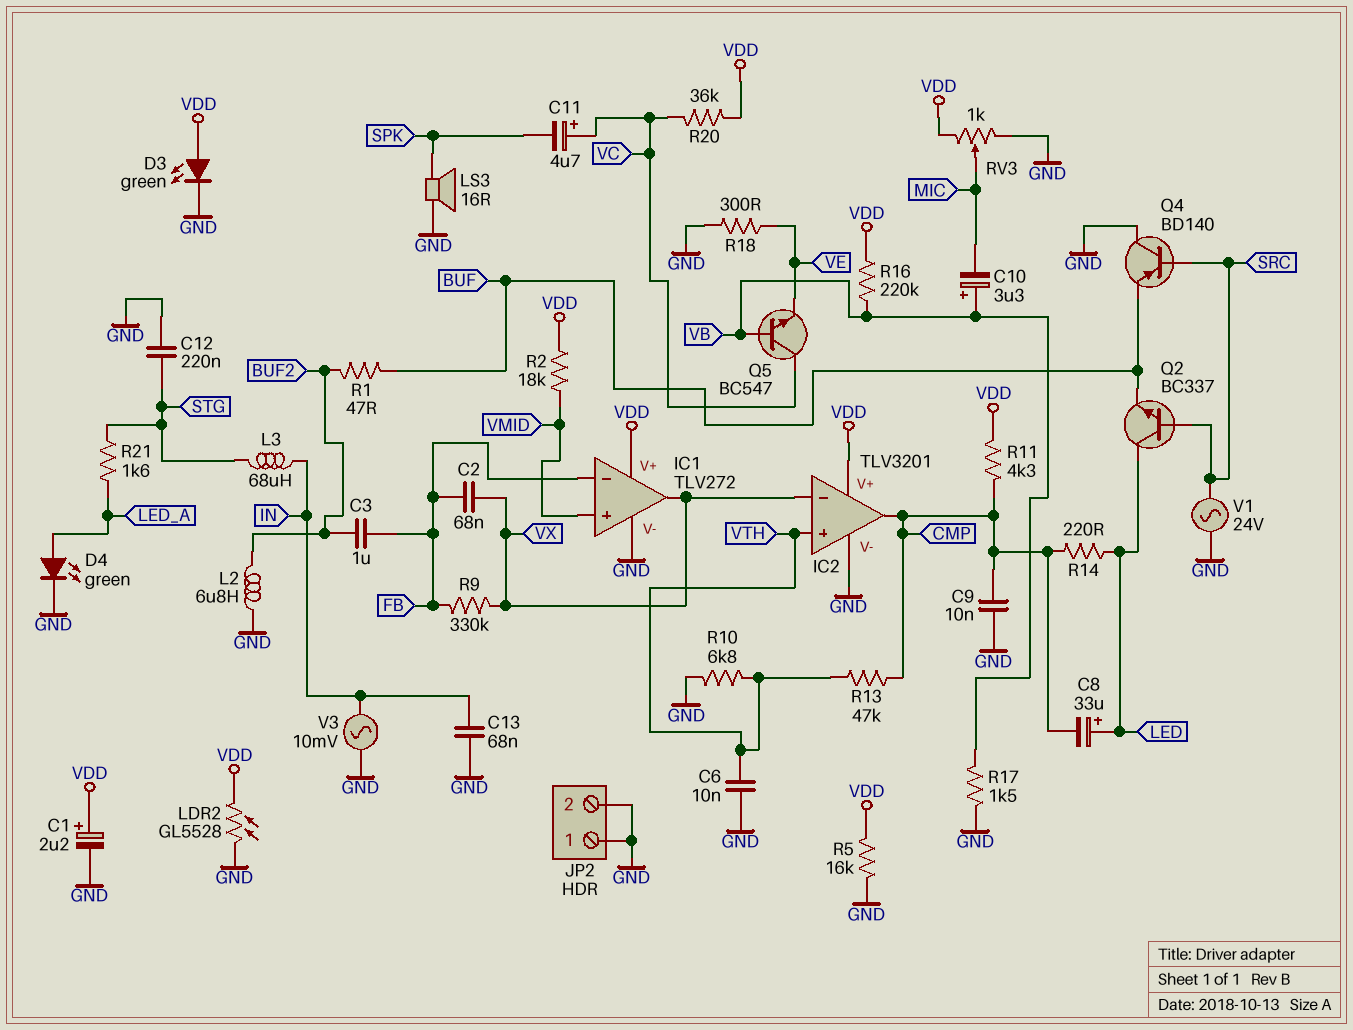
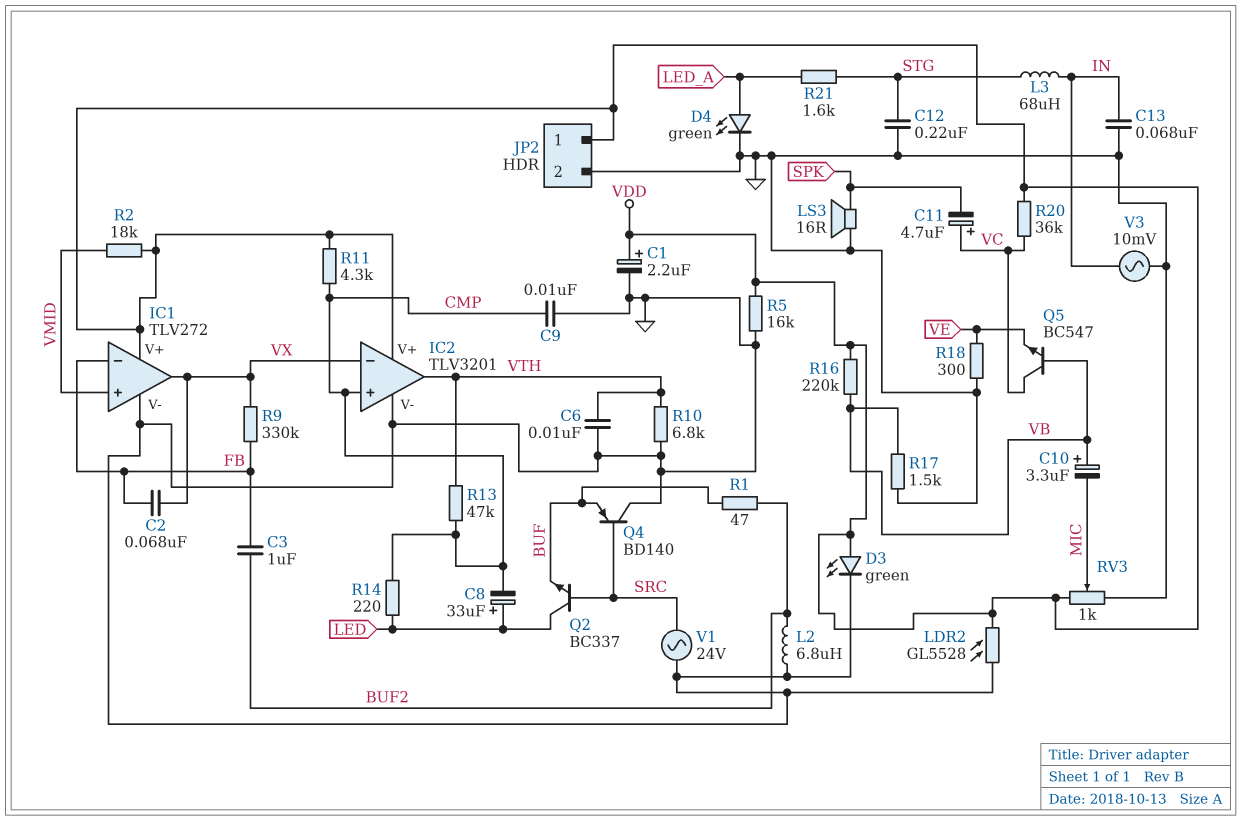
IC2 pin in+: VTH -> CMP
IC2 pin out: CMP -> VTH
JP2 pin 1: GND -> VDD

